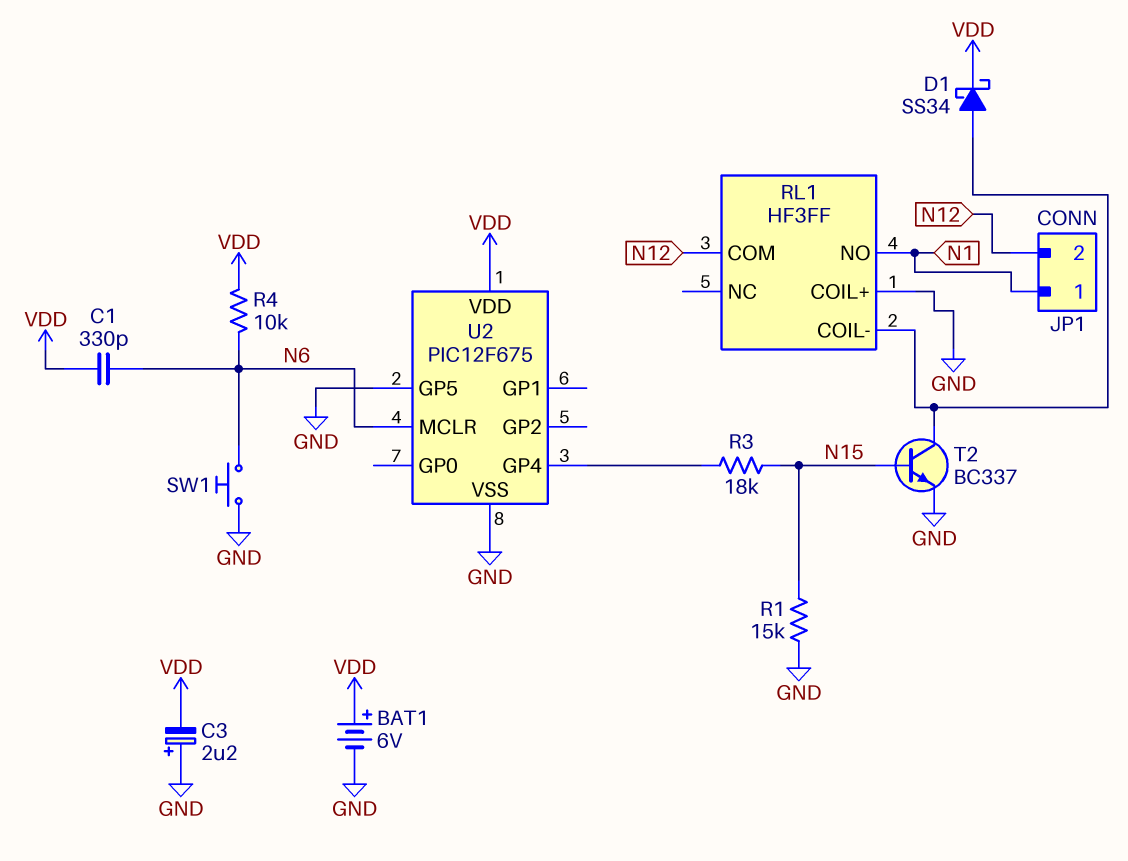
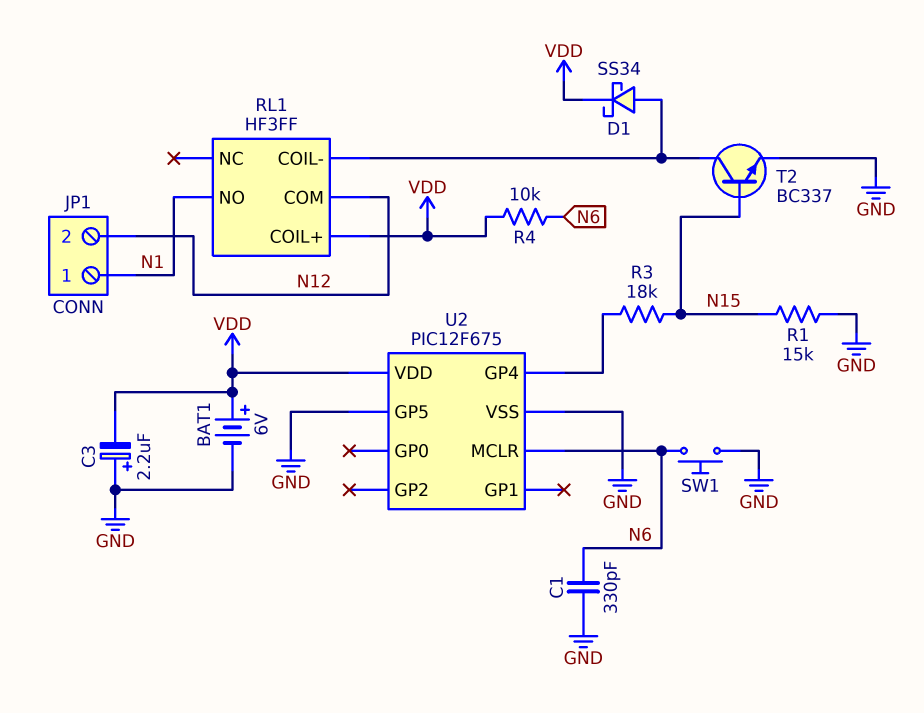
C1: 330pF (N6, VDD) -> 330pF (GND, N6)
RL1 pin COIL+: GND -> VDD

